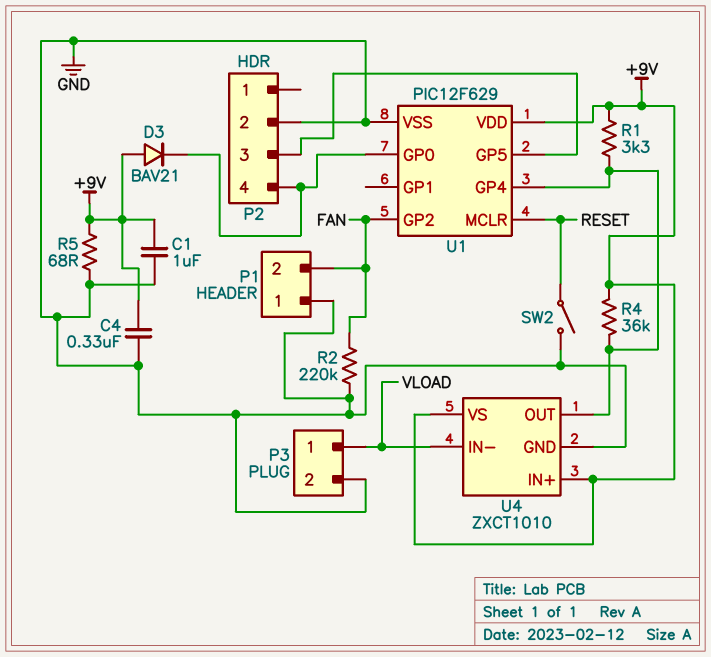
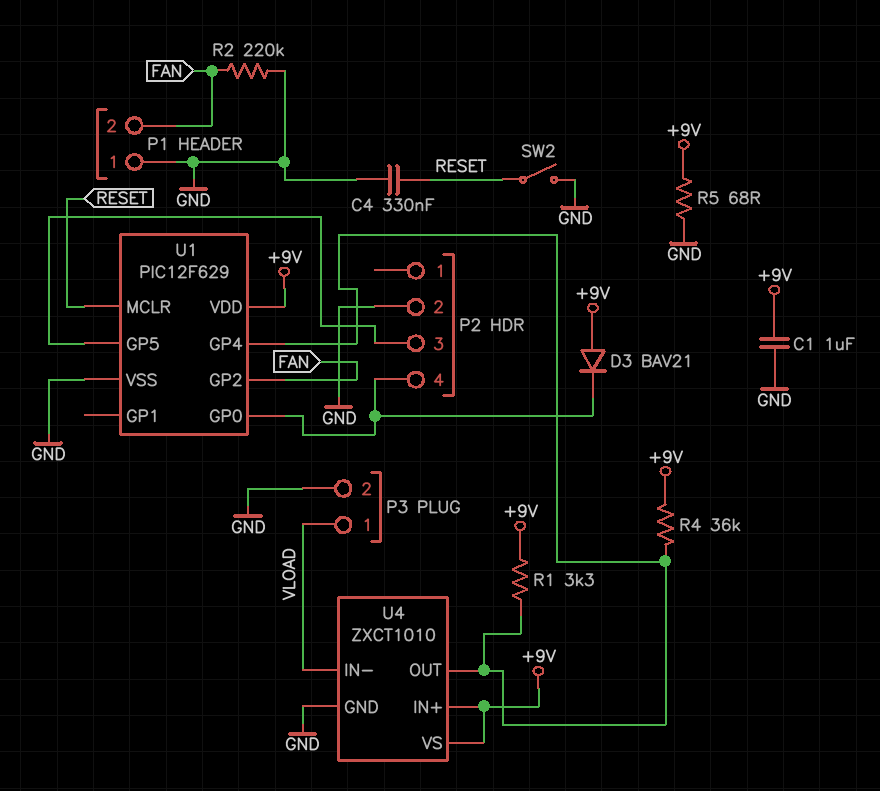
C4: 330nF (+9V, GND) -> 330nF (GND, RESET)

